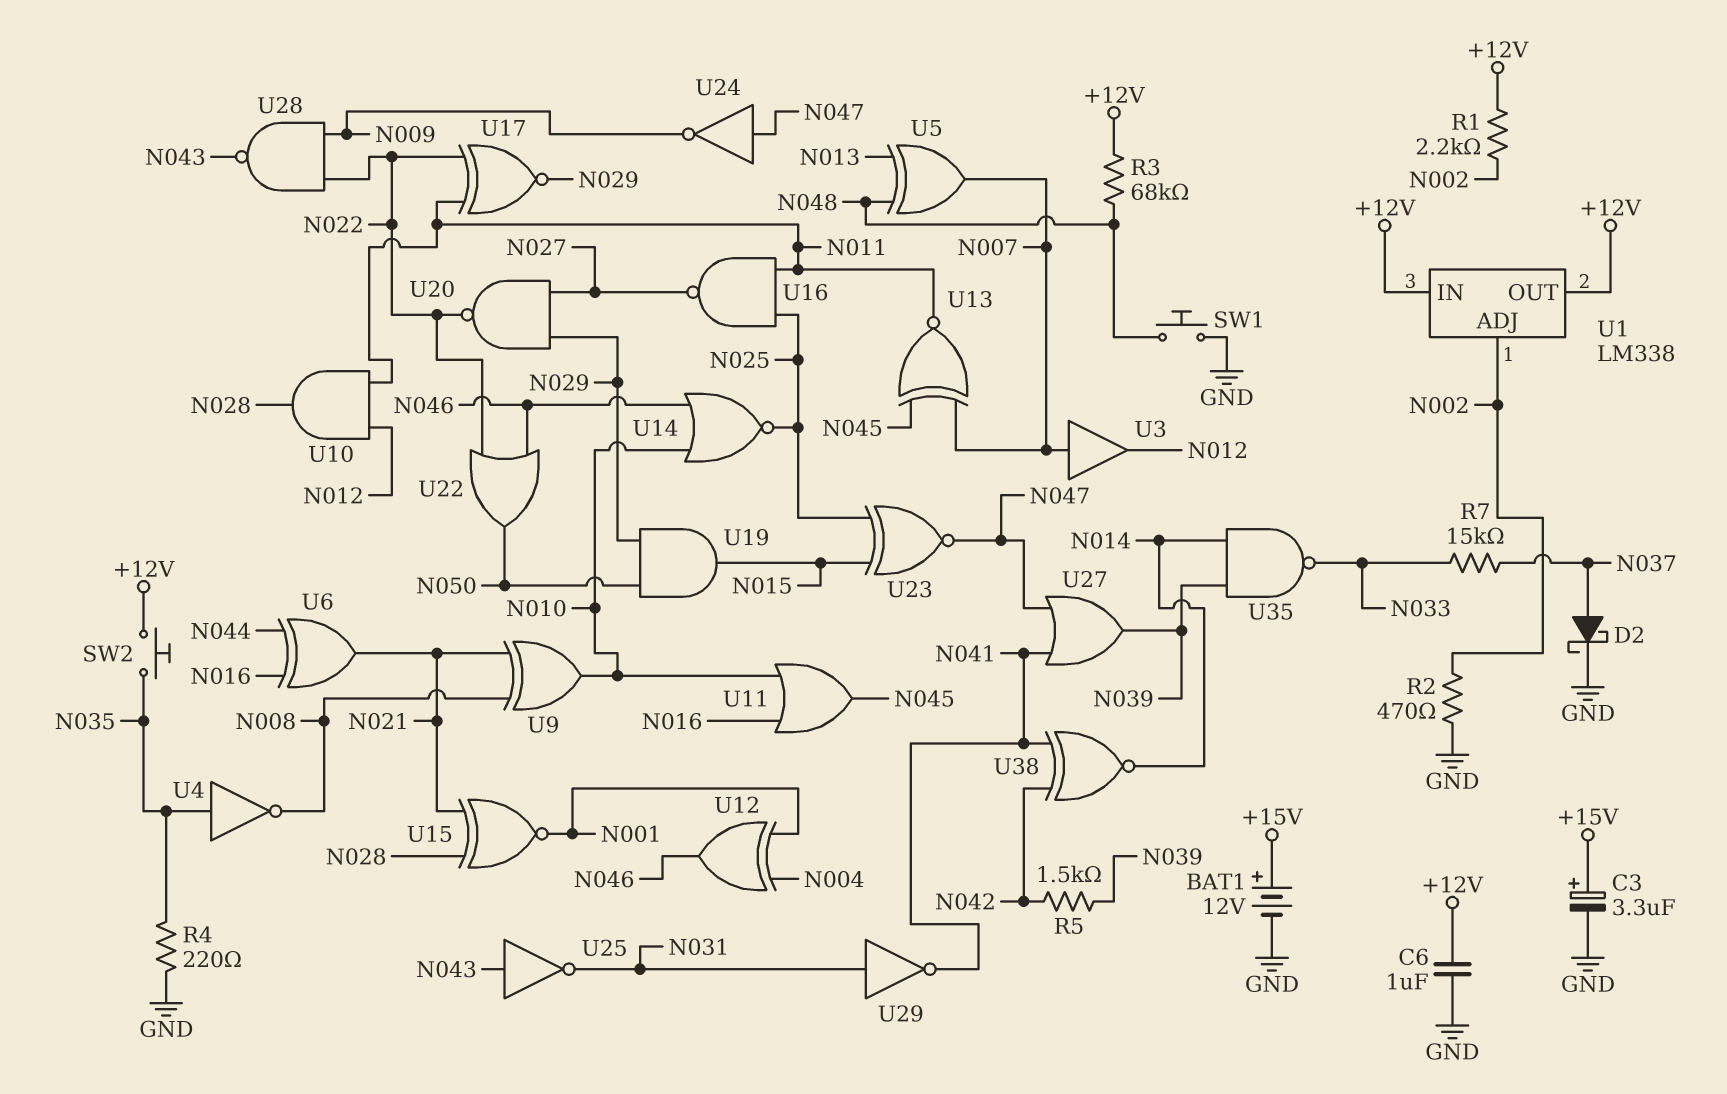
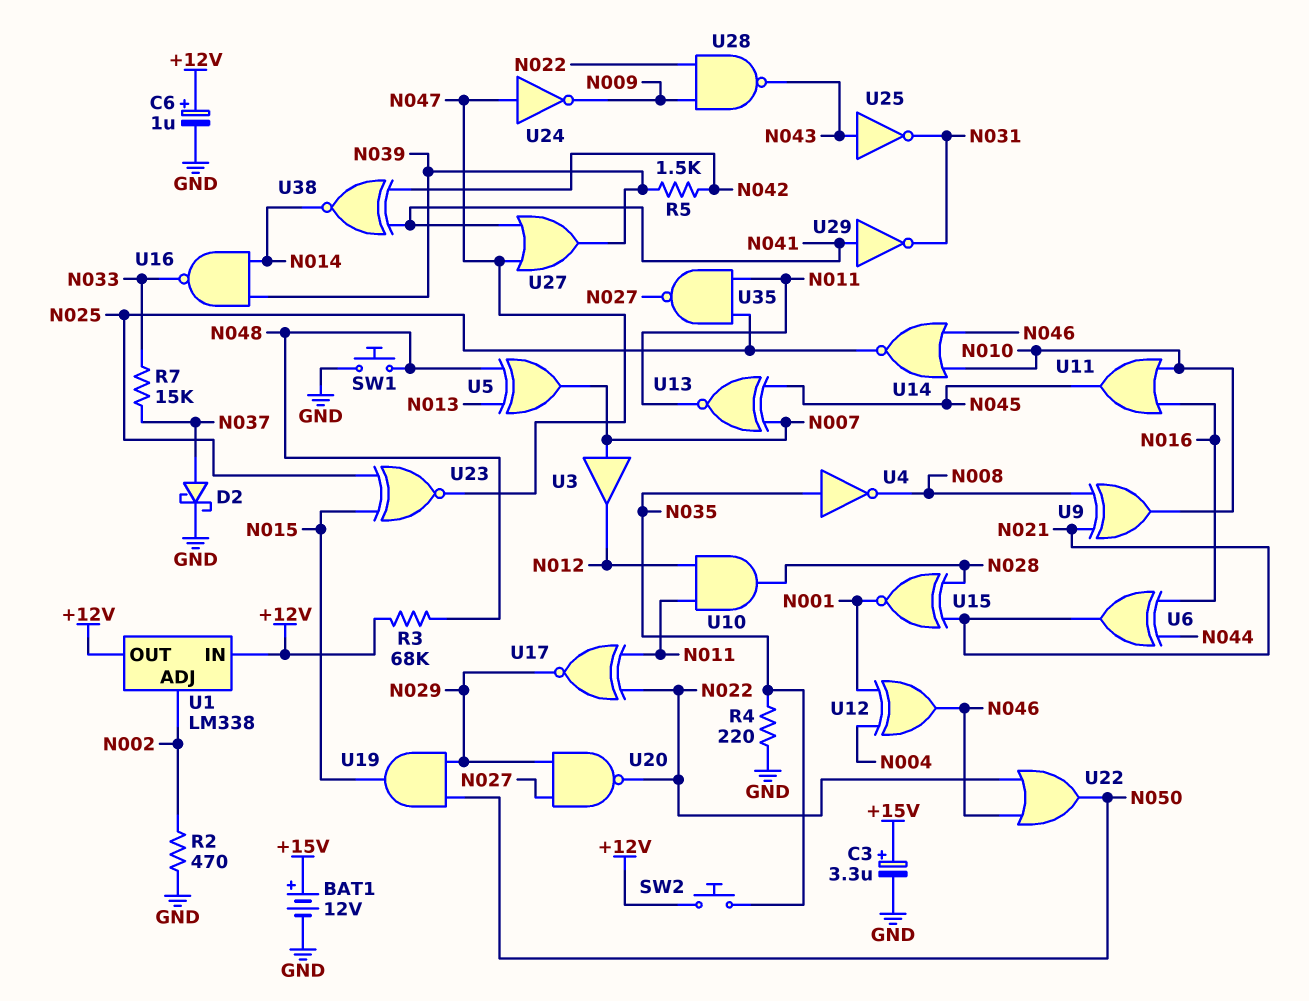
C6: 1uF (+12V, GND) -> 1uF (plus +12V, minus GND)
R1: 2.2k (+12V, N002) -> none
U16: NAND (in N011, in N025, out N027) -> NAND (in N014, in N039, out N033)
U29: NOT (in N031, out N041) -> NOT (in N041, out N031)
U35: NAND (in N014, in N039, out N033) -> NAND (in N011, in N025, out N027)

